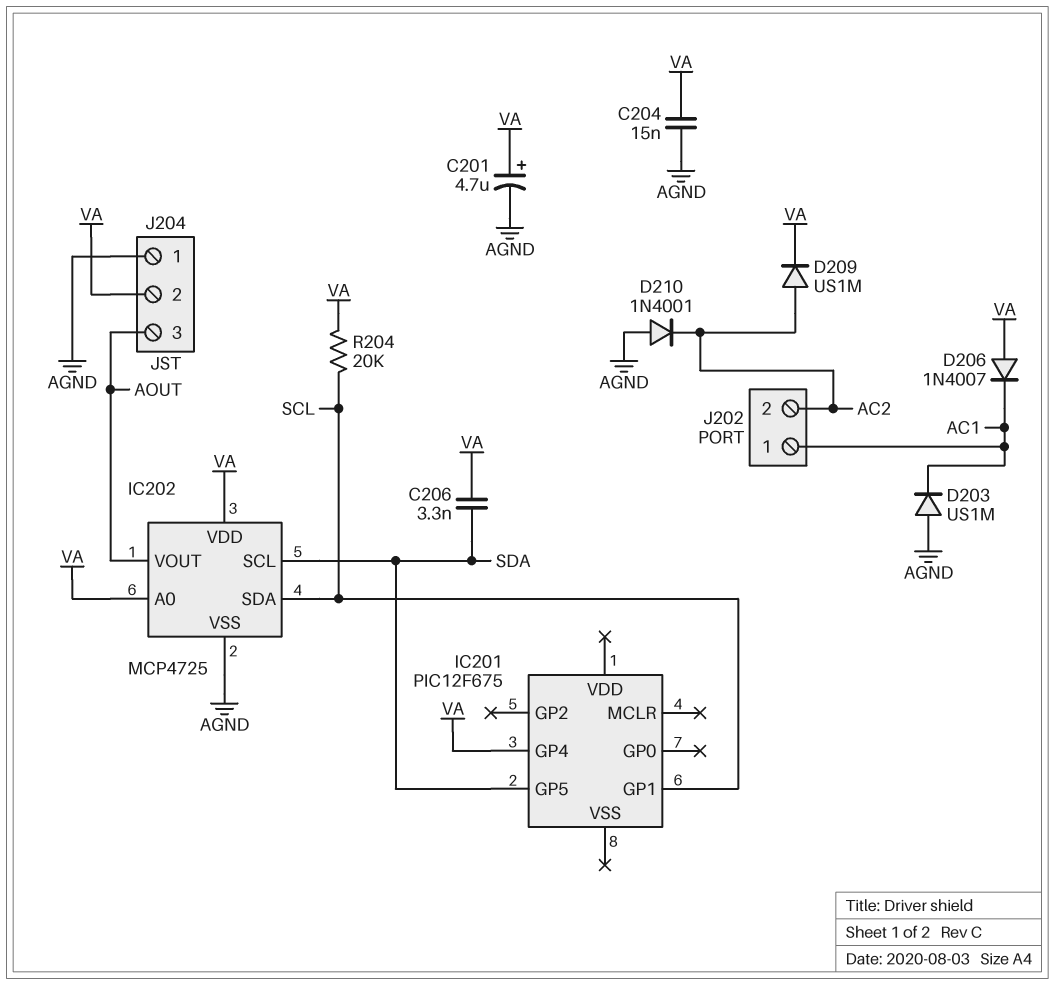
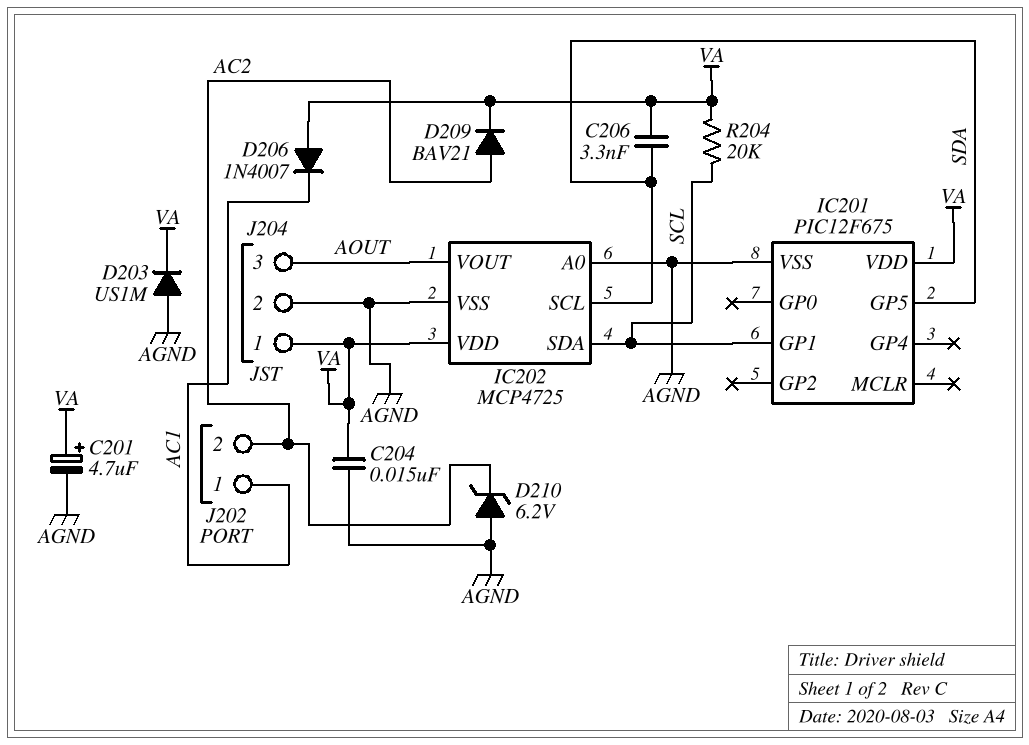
D203: diode US1M (A AGND, K AC1) -> diode US1M (A AGND, K VA)
D209: diode US1M (A AC2, K VA) -> diode BAV21 (A AC2, K VA)
D210: diode 1N4001 (A AGND, K AC2) -> zener 6.2V (A AGND, K AC2)
IC201 pin GP4: VA -> none
IC201 pin VDD: none -> VA
IC201 pin VSS: none -> AGND
IC202 pin A0: VA -> AGND
J204 pin 1: AGND -> VA
J204 pin 2: VA -> AGND

